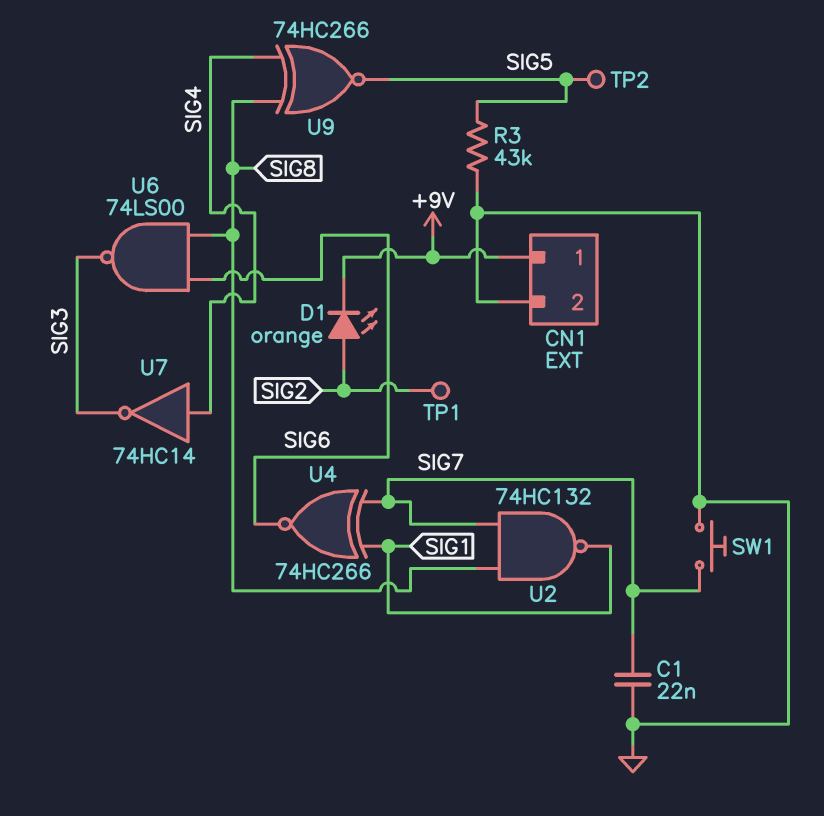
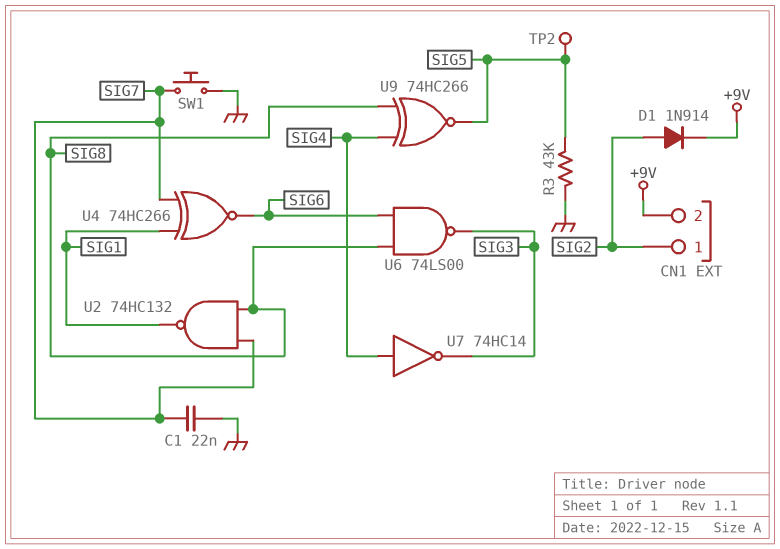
CN1 pin 1: +9V -> SIG2
CN1 pin 2: GND -> +9V
D1: LED orange (A SIG2, K +9V) -> diode 1N914 (A SIG2, K +9V)
TP1: test point (SIG2) -> none

